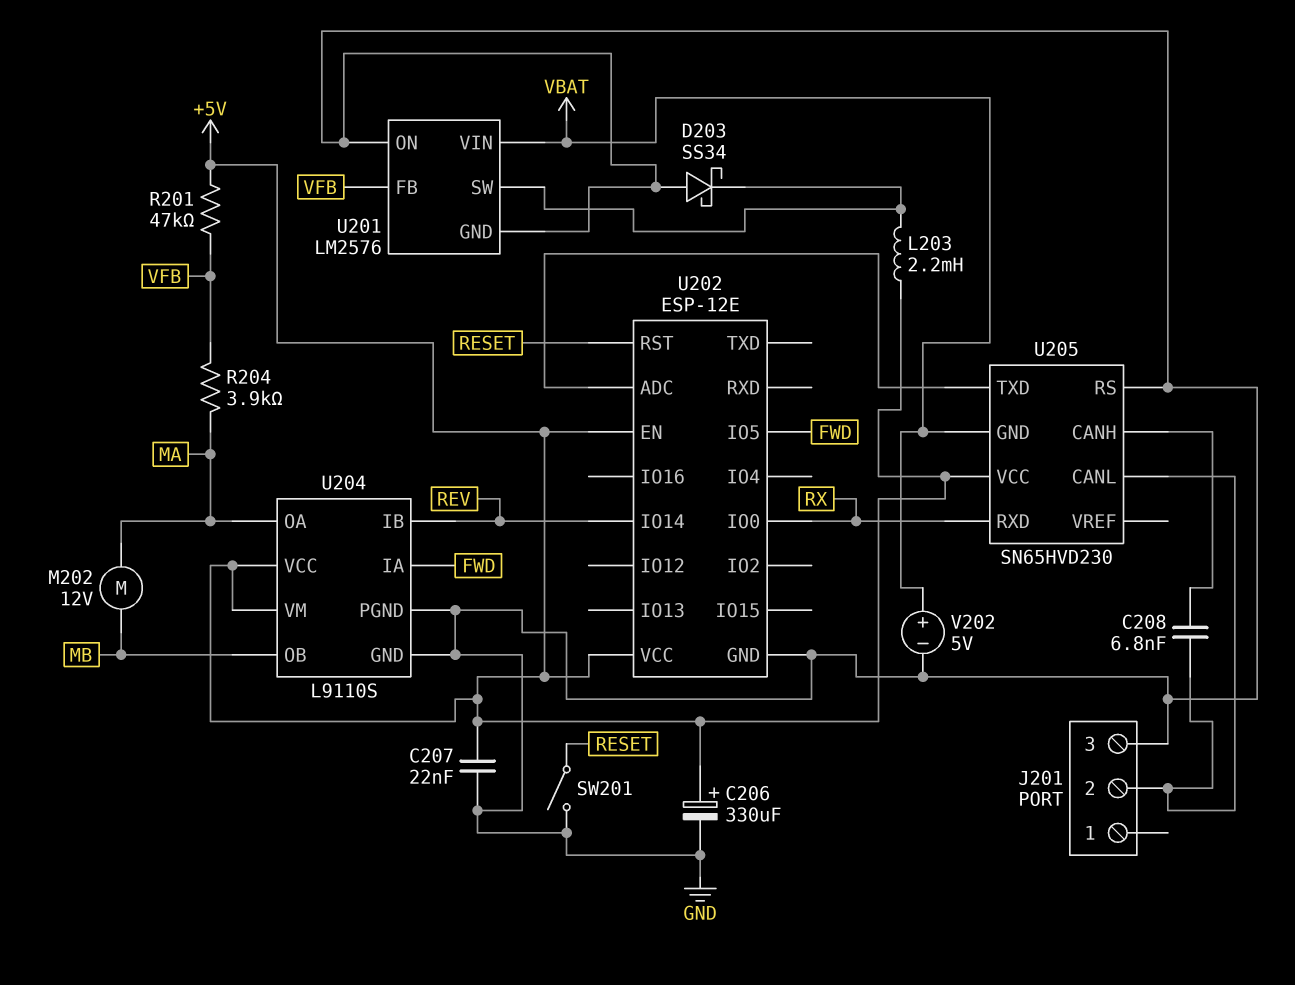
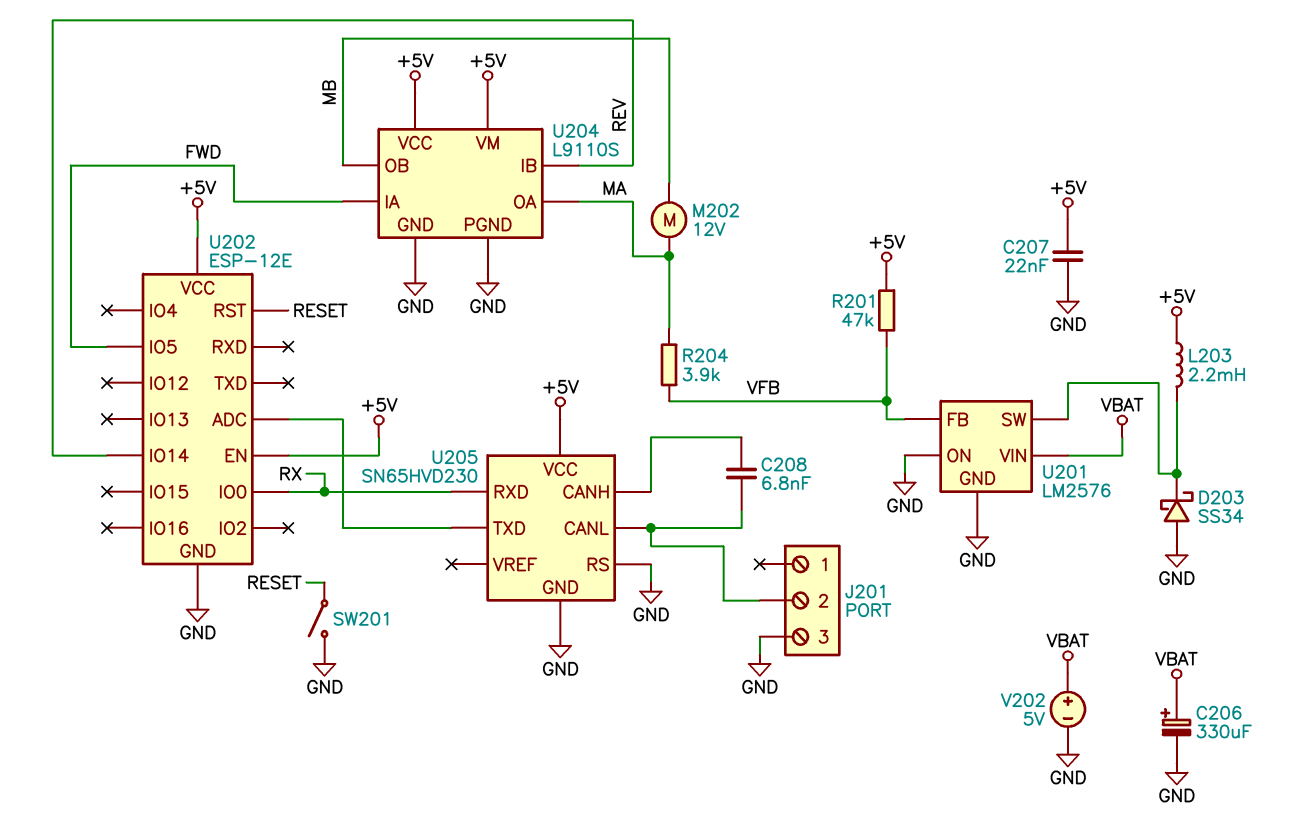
C206: 330uF (plus +5V, minus GND) -> 330uF (plus VBAT, minus GND)
U205 pin GND: VBAT -> GND

